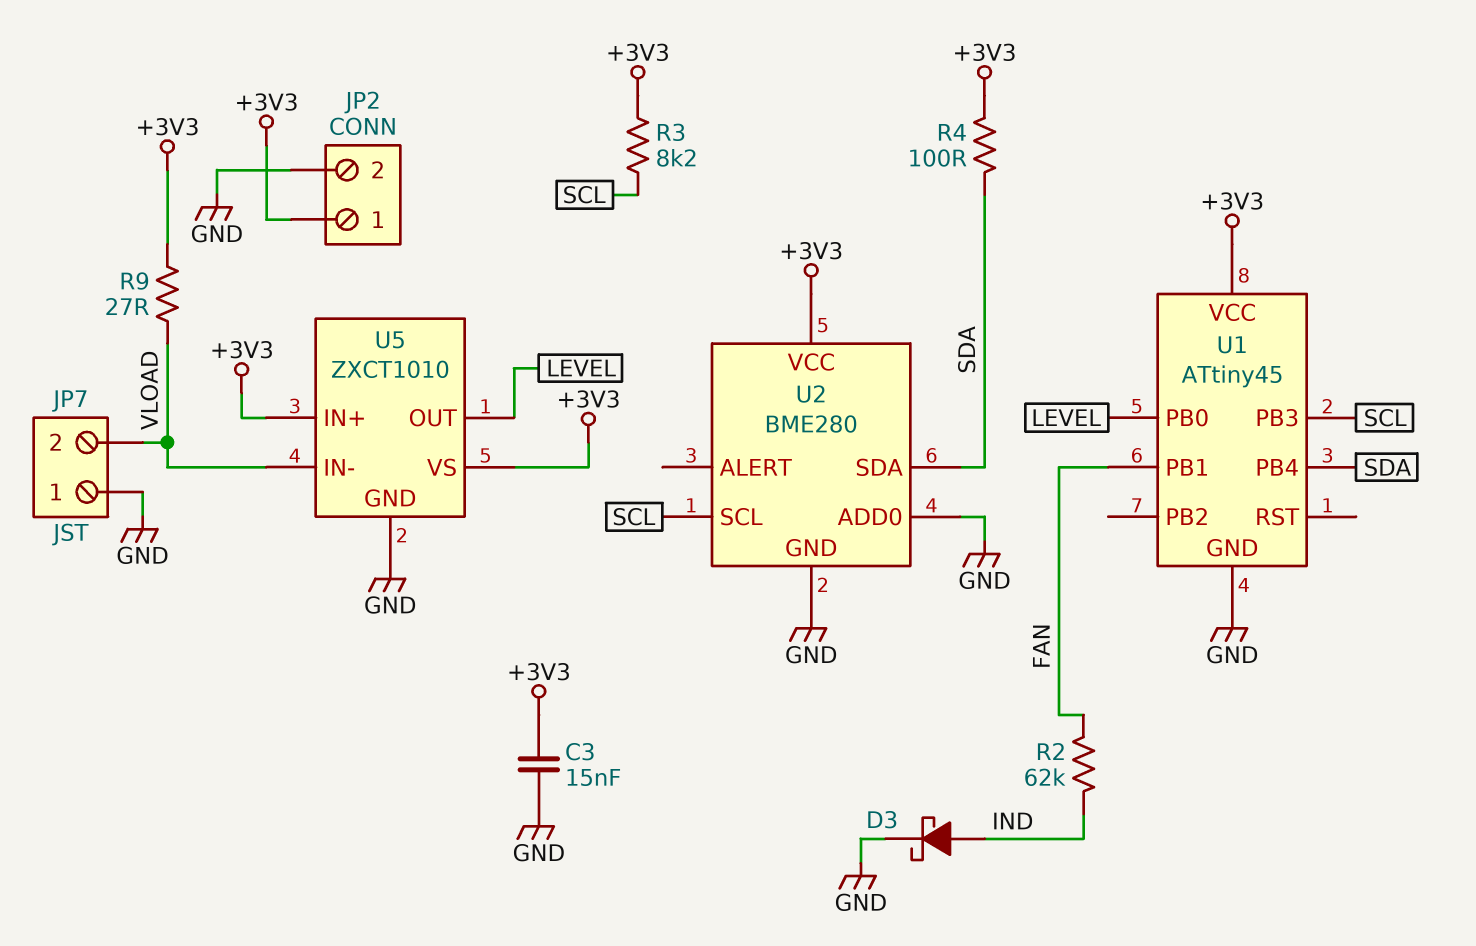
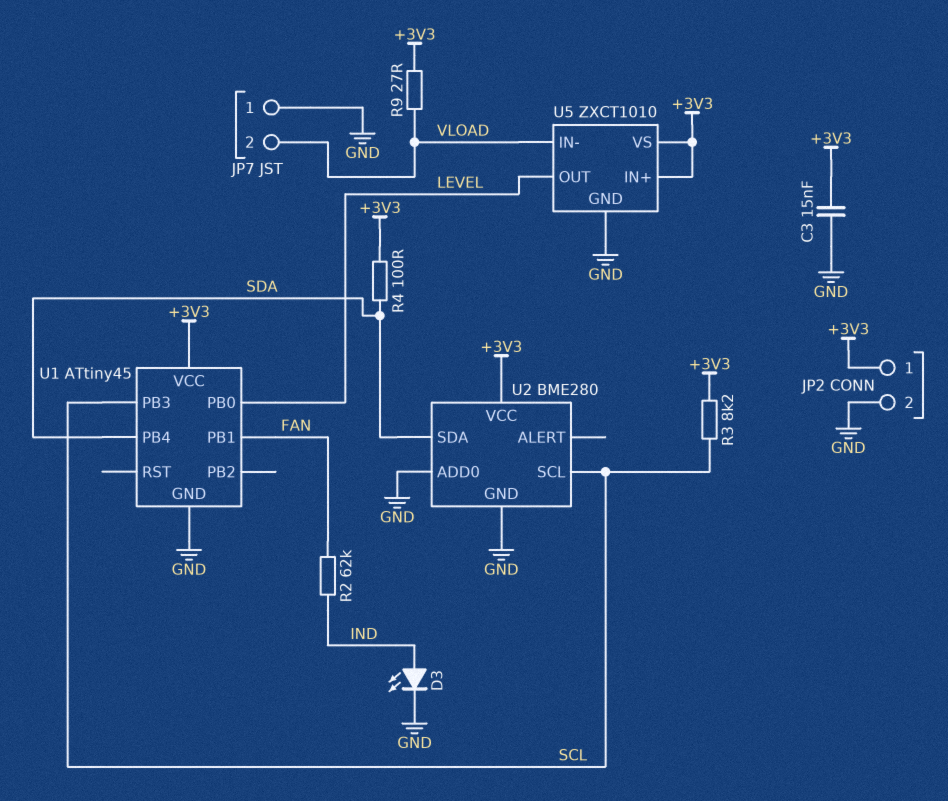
D3: schottky (A IND, K GND) -> LED (A IND, K GND)

